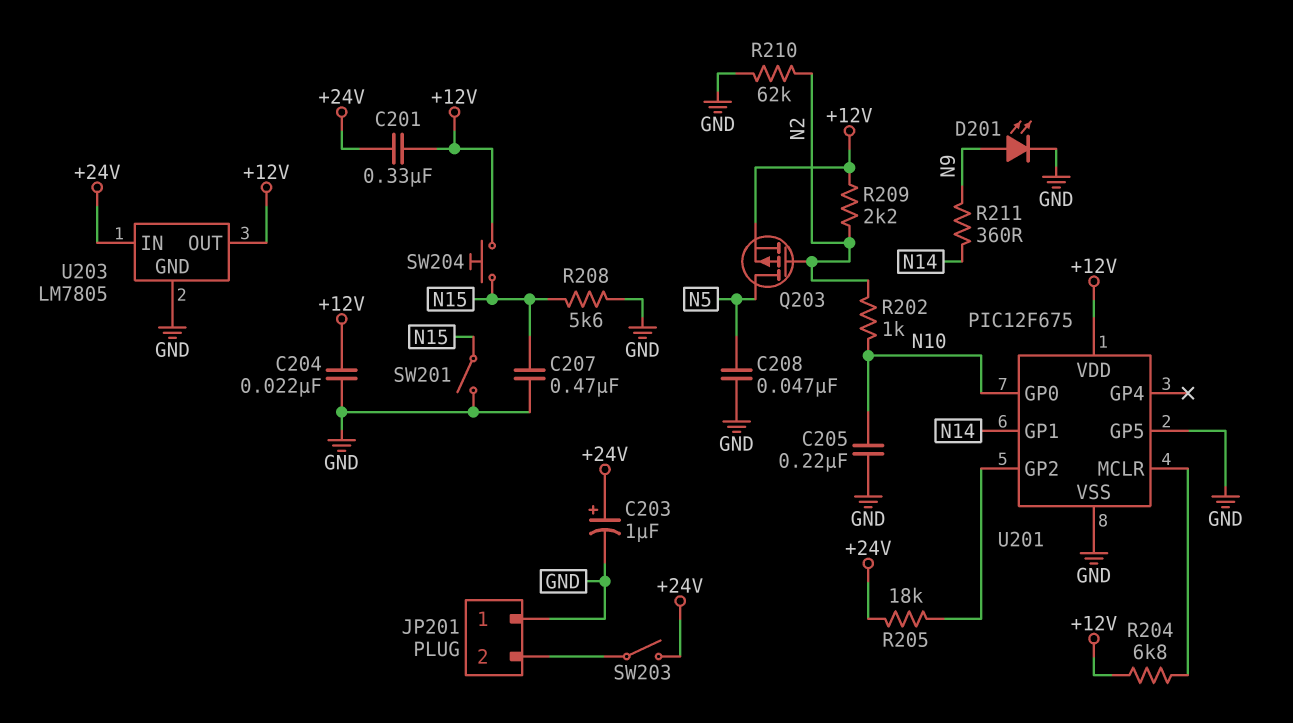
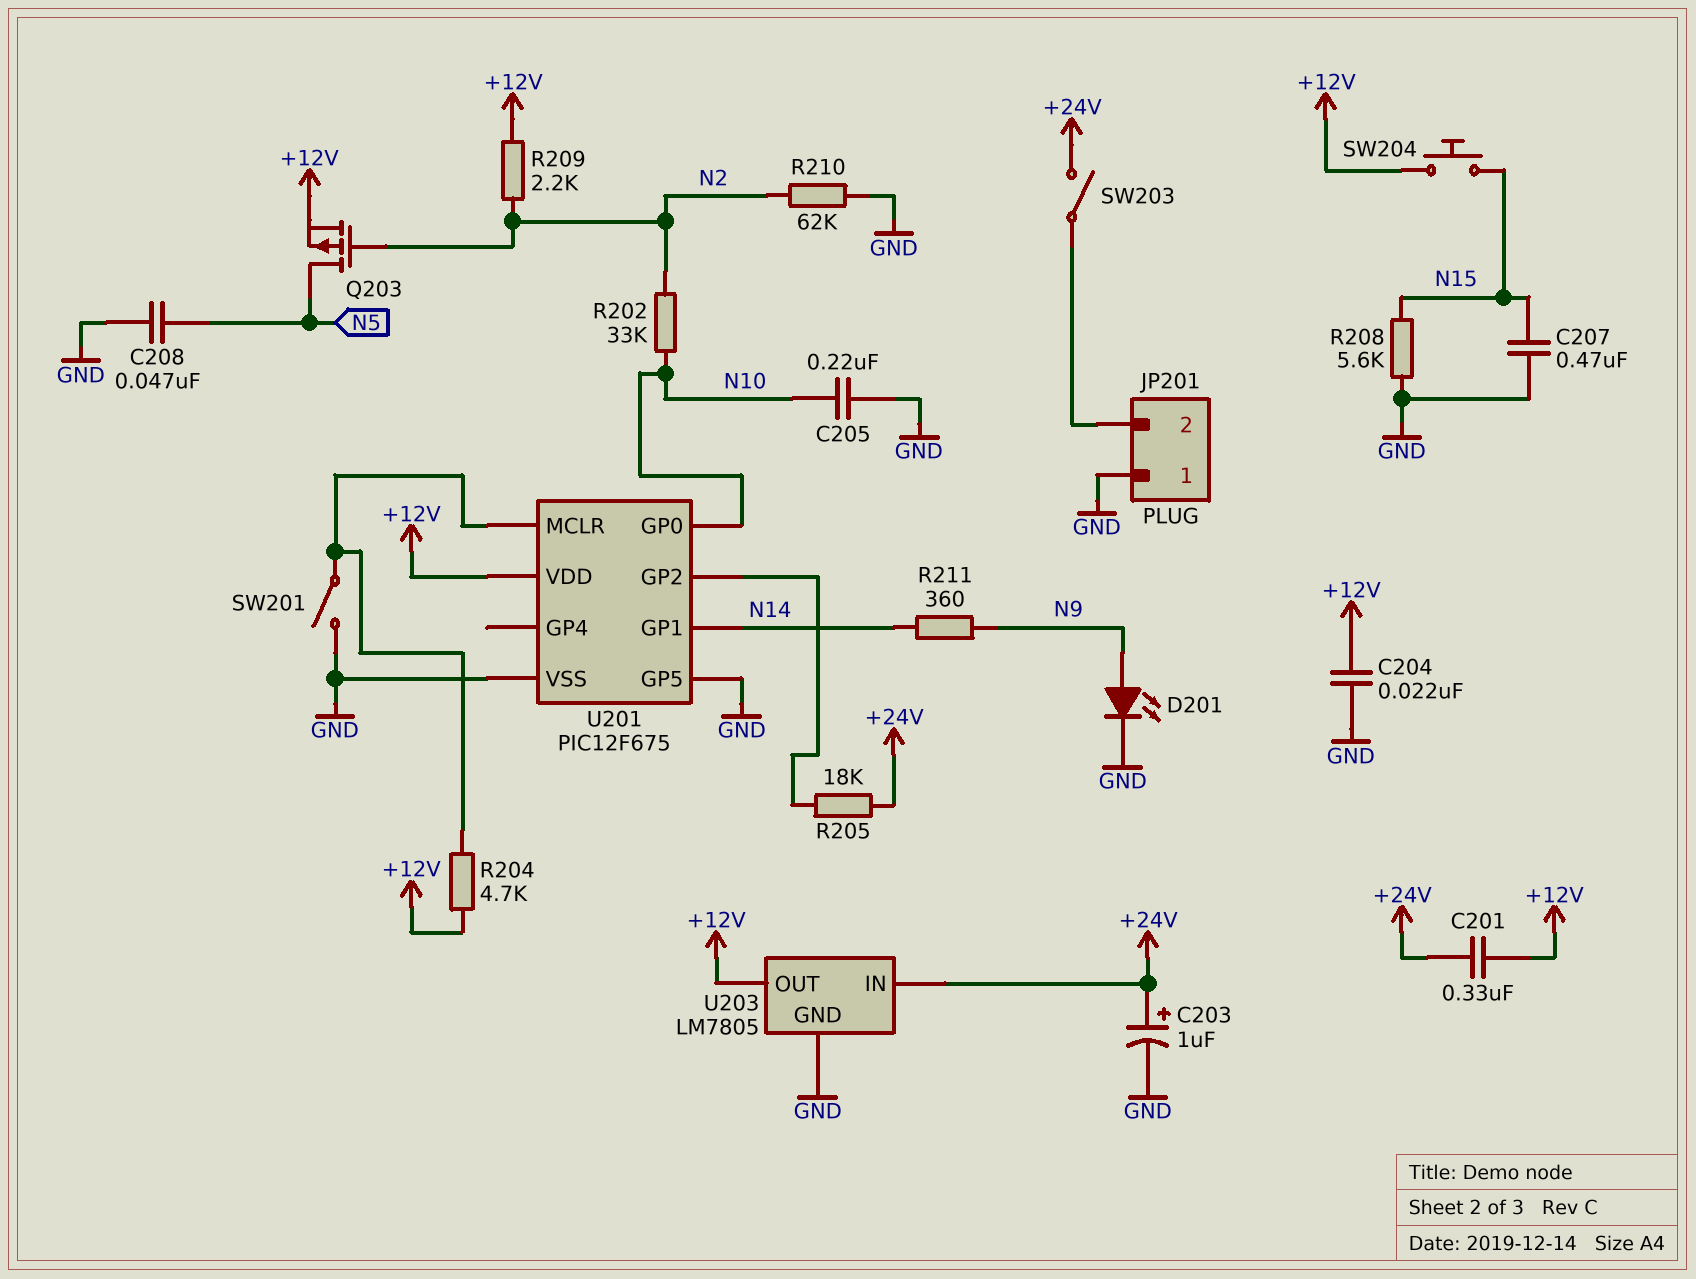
R202: 1k (N2, N10) -> 33k (N2, N10)
R204: 6.8k (+12V, U201/MCLR) -> 4.7k (+12V, U201/MCLR)
SW201: switch (GND, N15) -> switch (GND, U201/MCLR)

